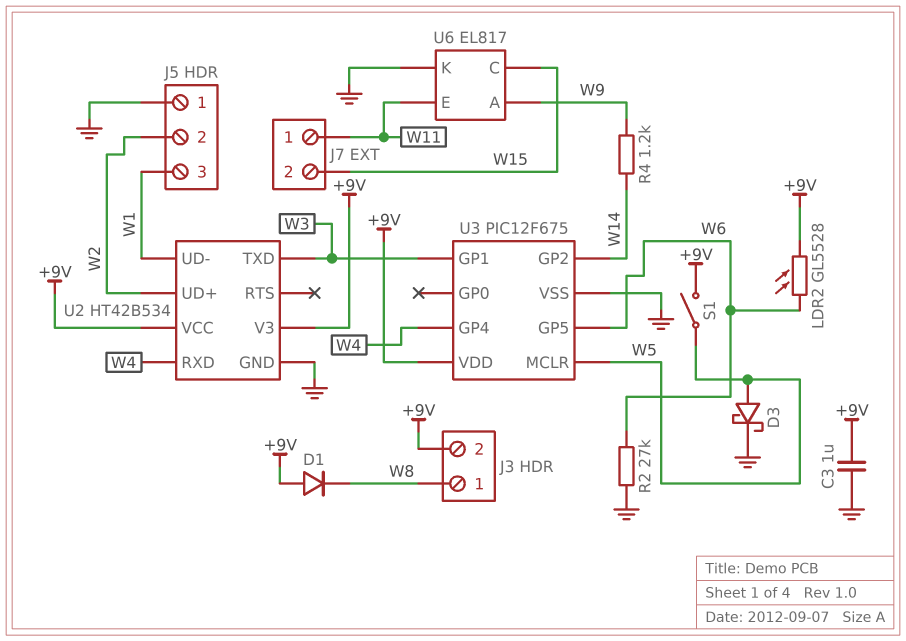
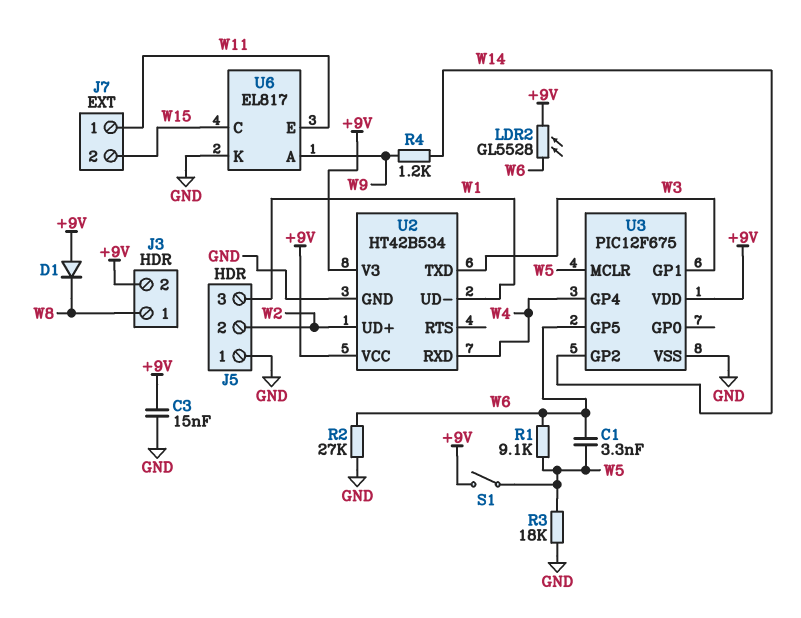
C1: none -> 3.3nF (W5, W6)
C3: 1uF (+9V, GND) -> 15nF (+9V, GND)
D3: schottky (A W5, K GND) -> none
R1: none -> 9.1k (W5, W6)
R3: none -> 18k (GND, W5)

